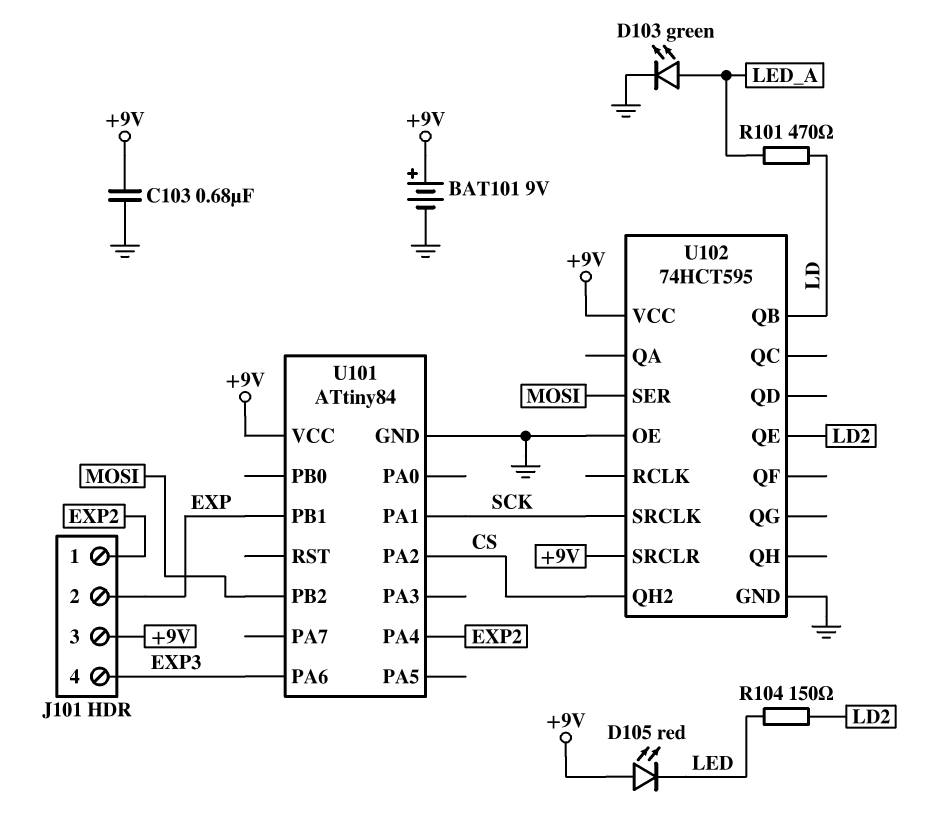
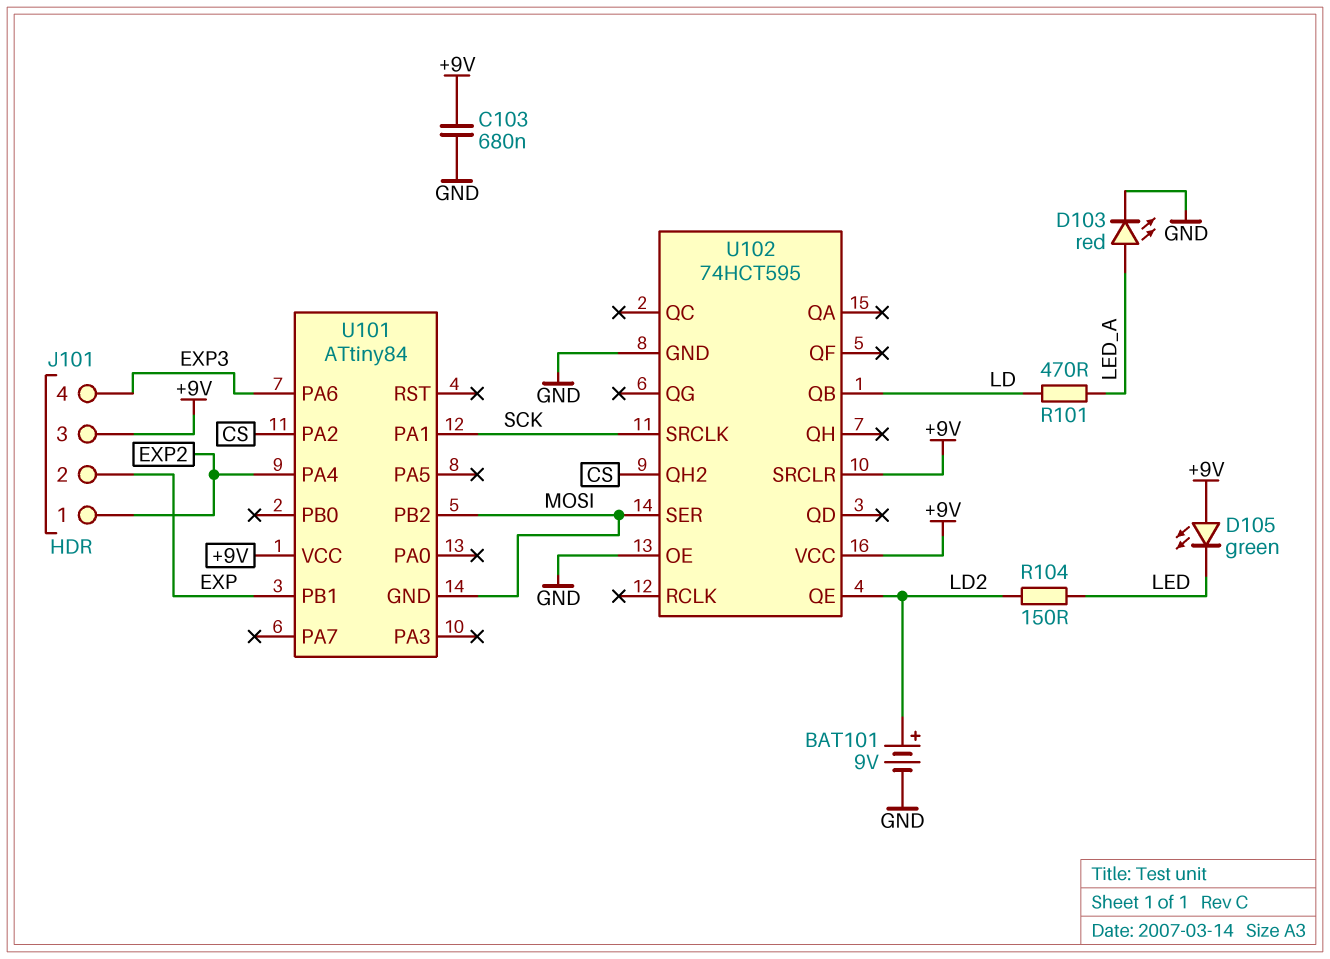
BAT101: 9V (plus +9V, minus GND) -> 9V (plus LD2, minus GND)
D103: LED green (A LED_A, K GND) -> LED red (A LED_A, K GND)
D105: LED red (A +9V, K LED) -> LED green (A +9V, K LED)
U101 pin GND: GND -> MOSI

